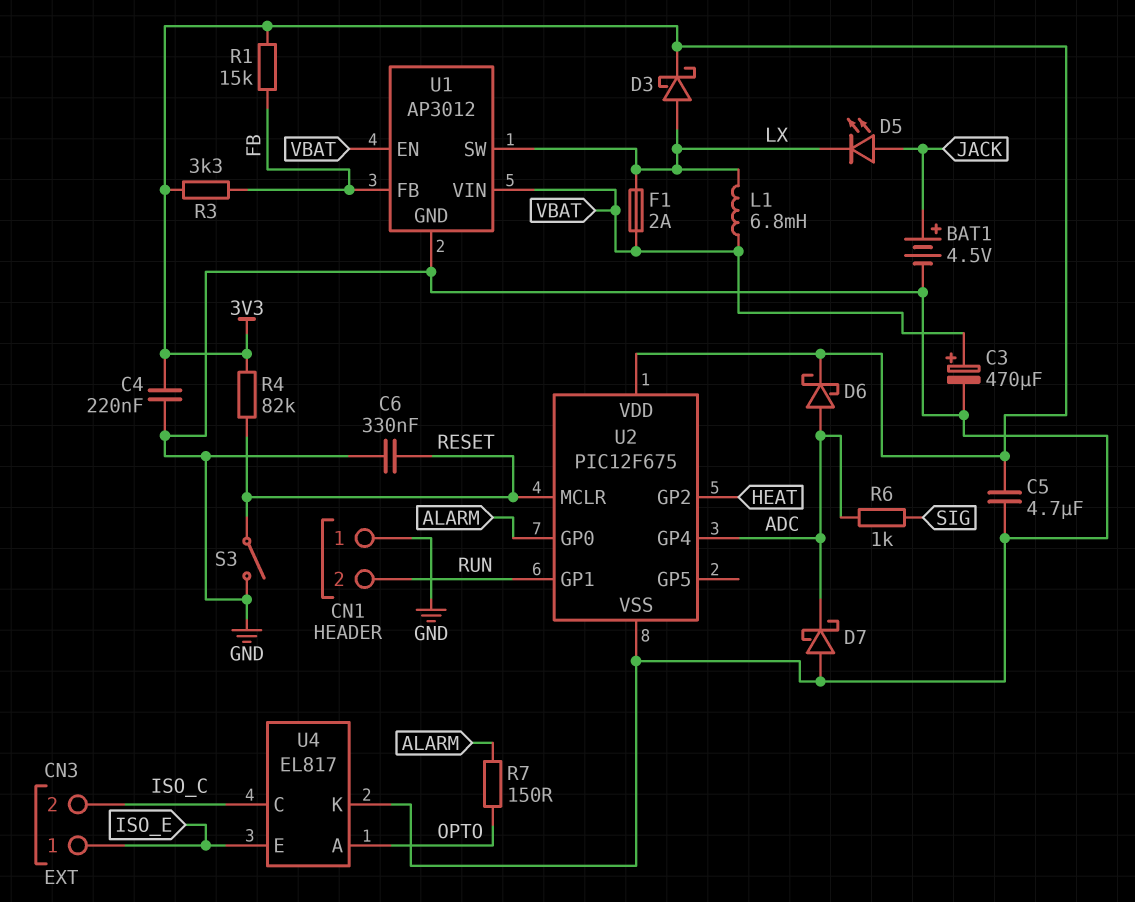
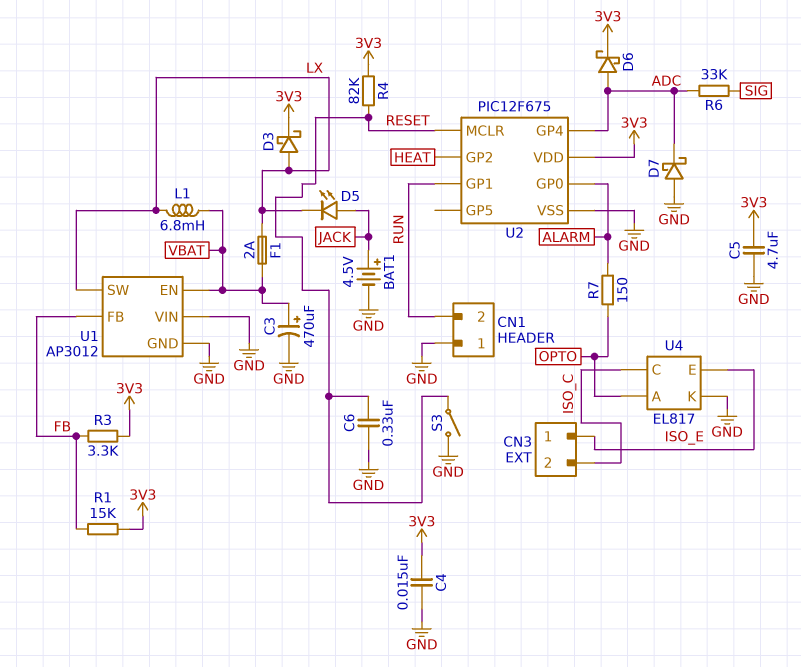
C4: 220nF (3V3, GND) -> 15nF (3V3, GND)
R6: 1k (ADC, SIG) -> 33k (ADC, SIG)
U1 pin VIN: VBAT -> GND

